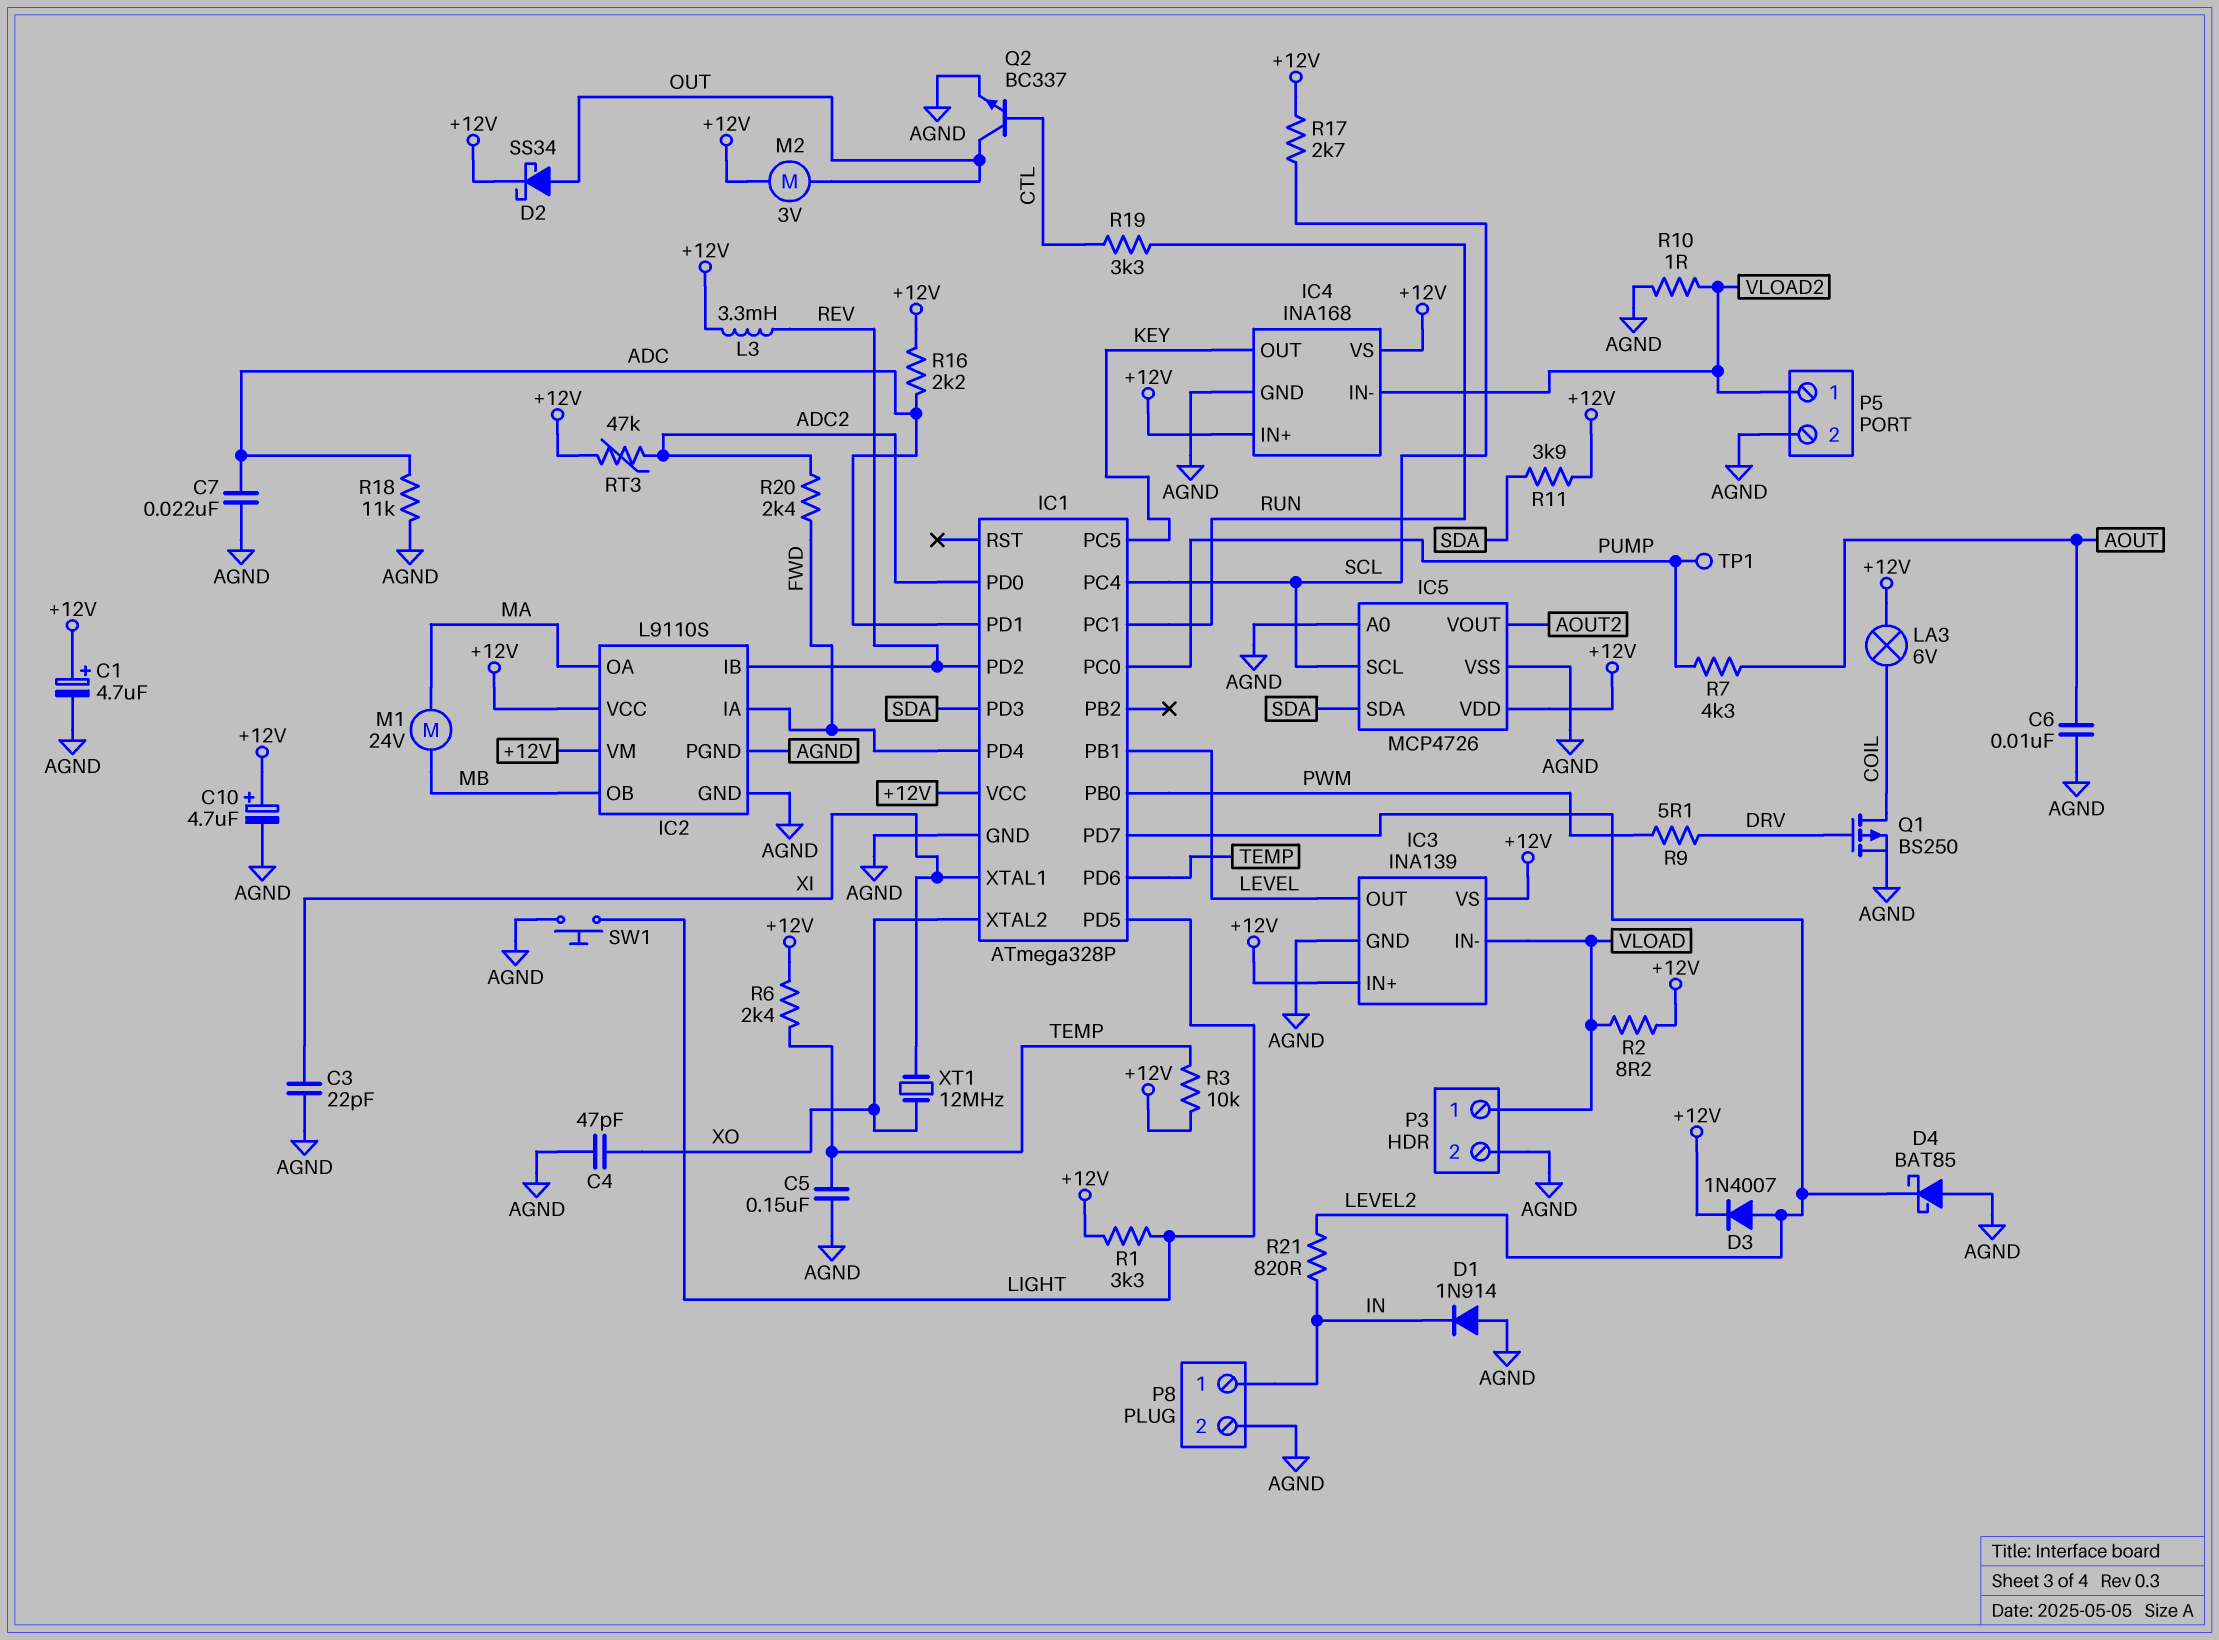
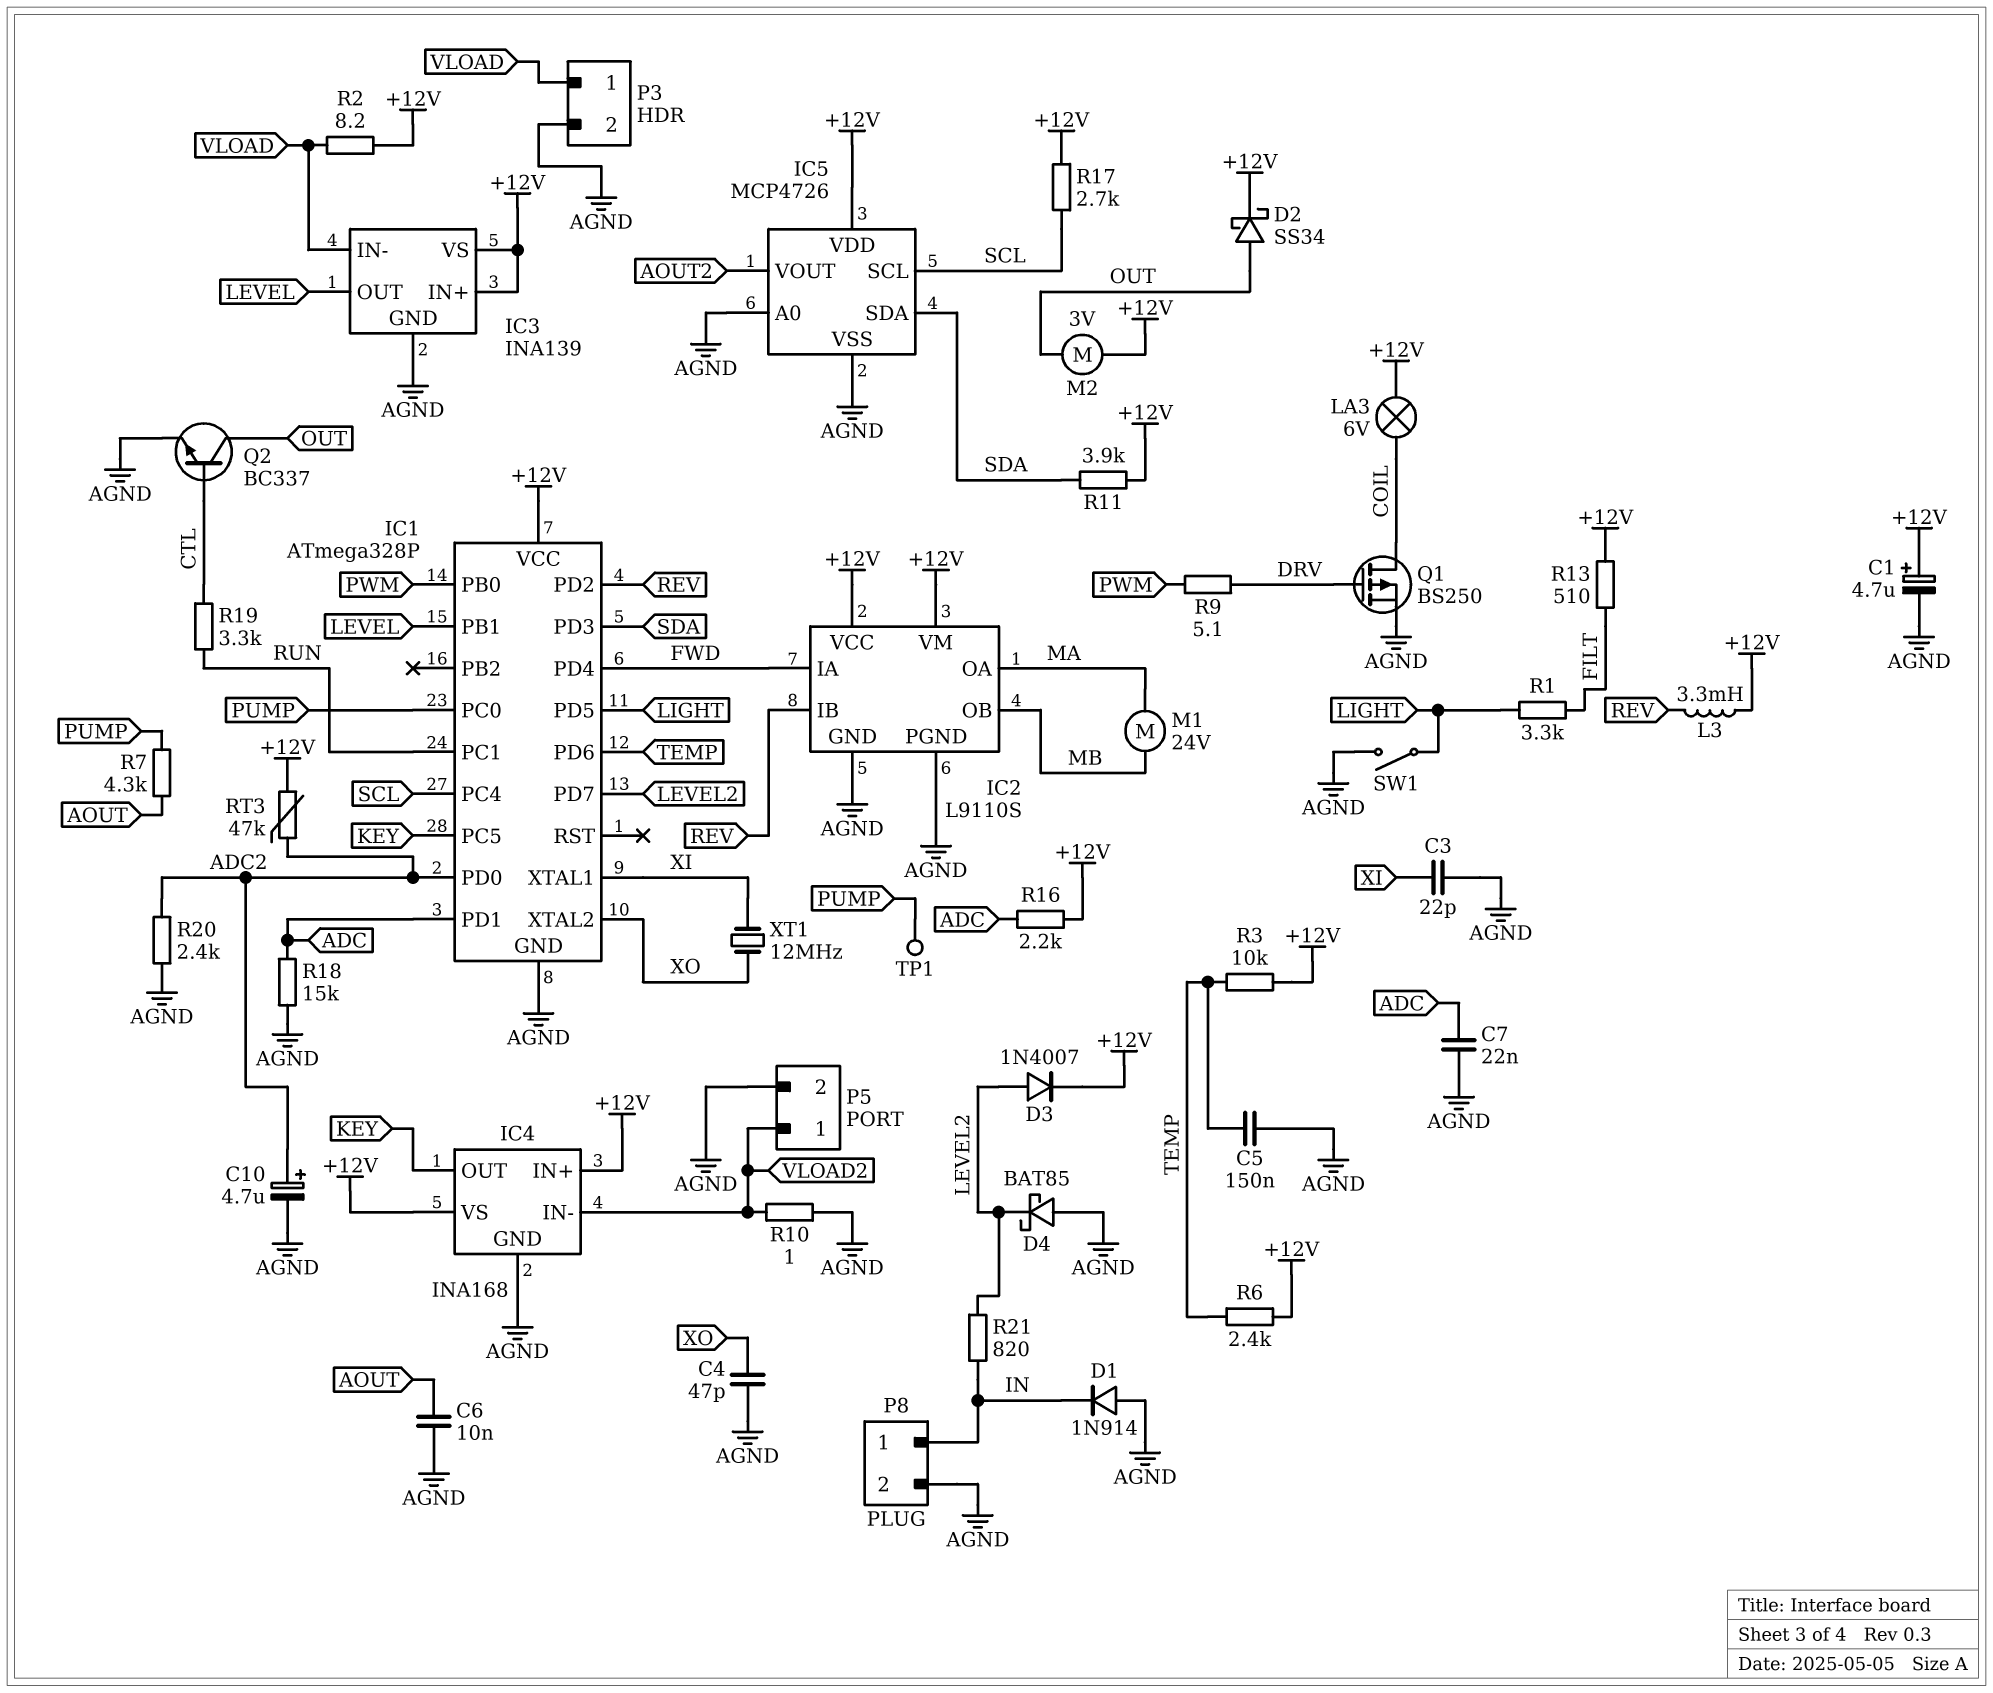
C10: 4.7uF (plus +12V, minus AGND) -> 4.7uF (plus ADC2, minus AGND)
R1: 3.3k (+12V, LIGHT) -> 3.3k (FILT, LIGHT)
R13: none -> 510 (+12V, FILT)
R18: 11k (ADC, AGND) -> 15k (ADC, AGND)
R20: 2.4k (ADC2, FWD) -> 2.4k (ADC2, AGND)
SW1: button (AGND, LIGHT) -> switch (AGND, LIGHT)

